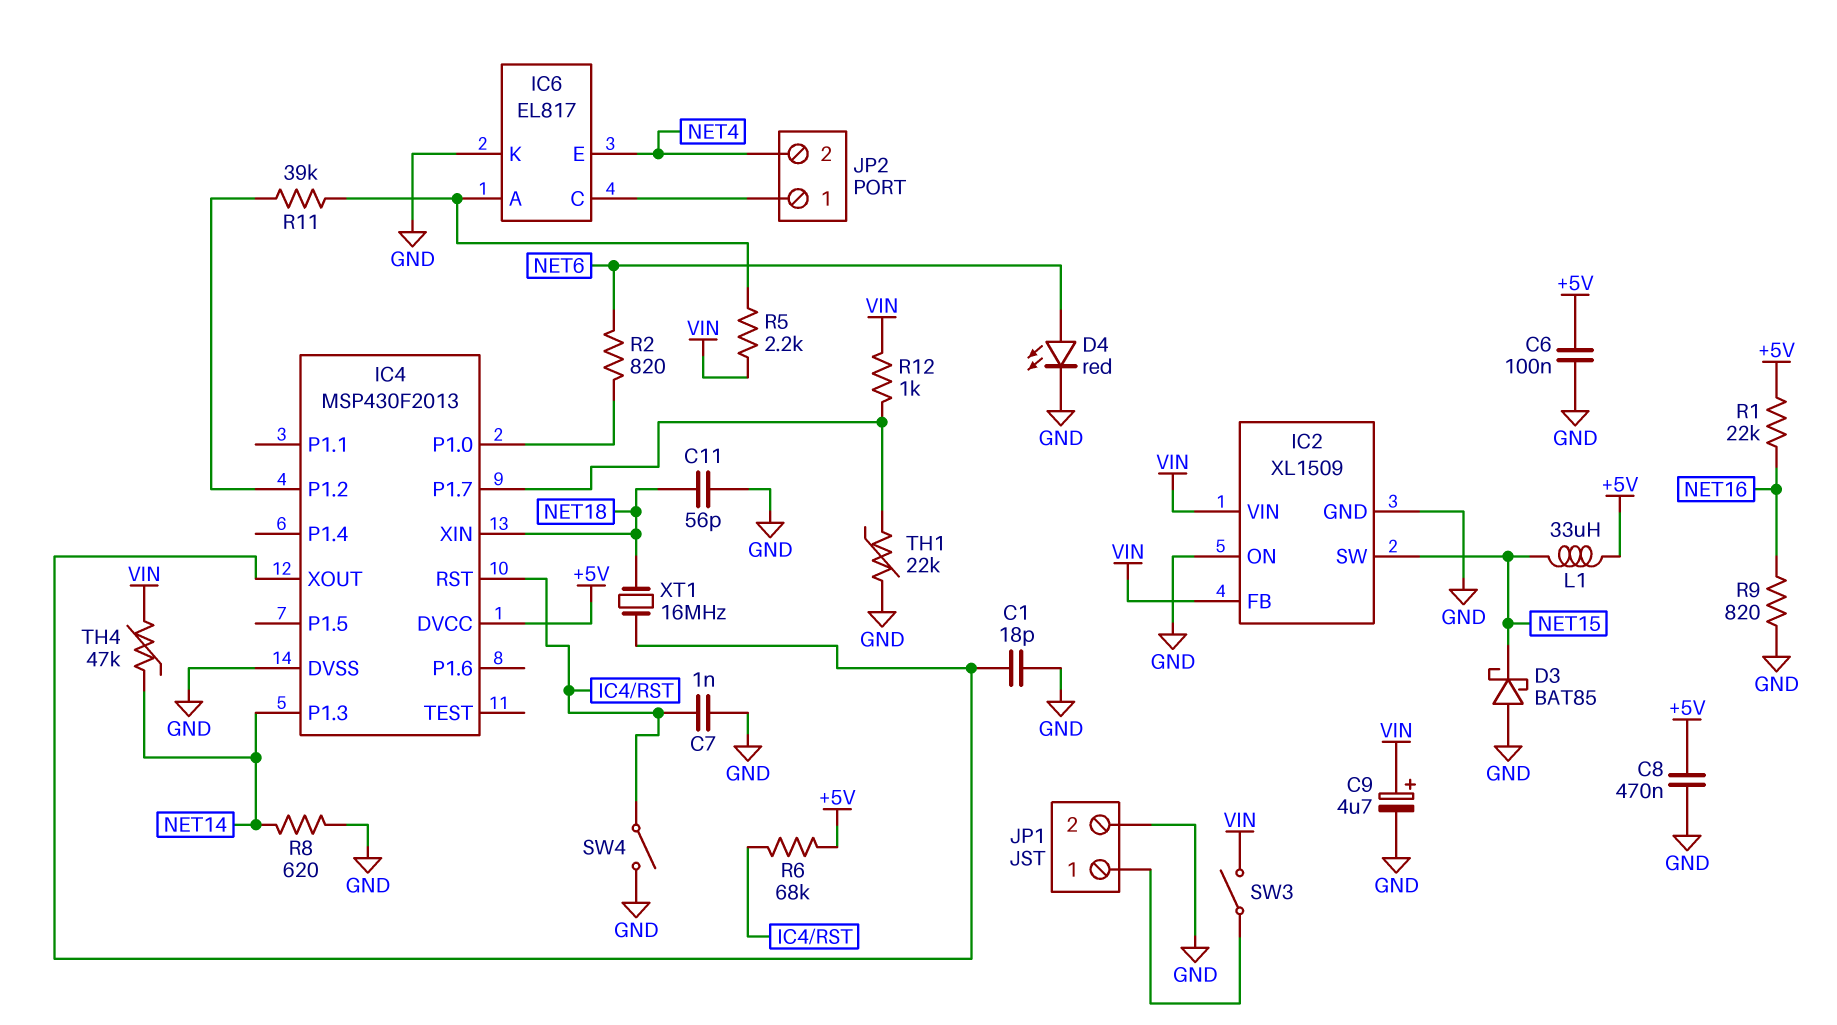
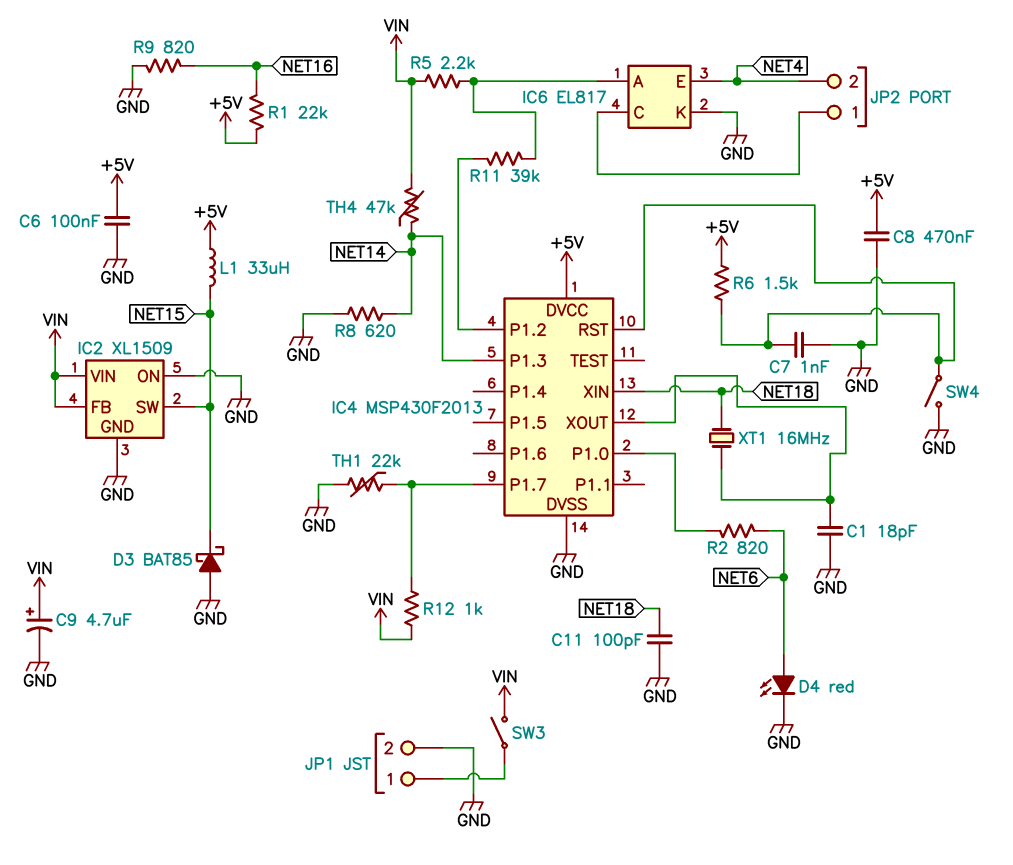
C11: 56pF (GND, NET18) -> 100pF (GND, NET18)
R6: 68k (+5V, IC4/RST) -> 1.5k (+5V, IC4/RST)

